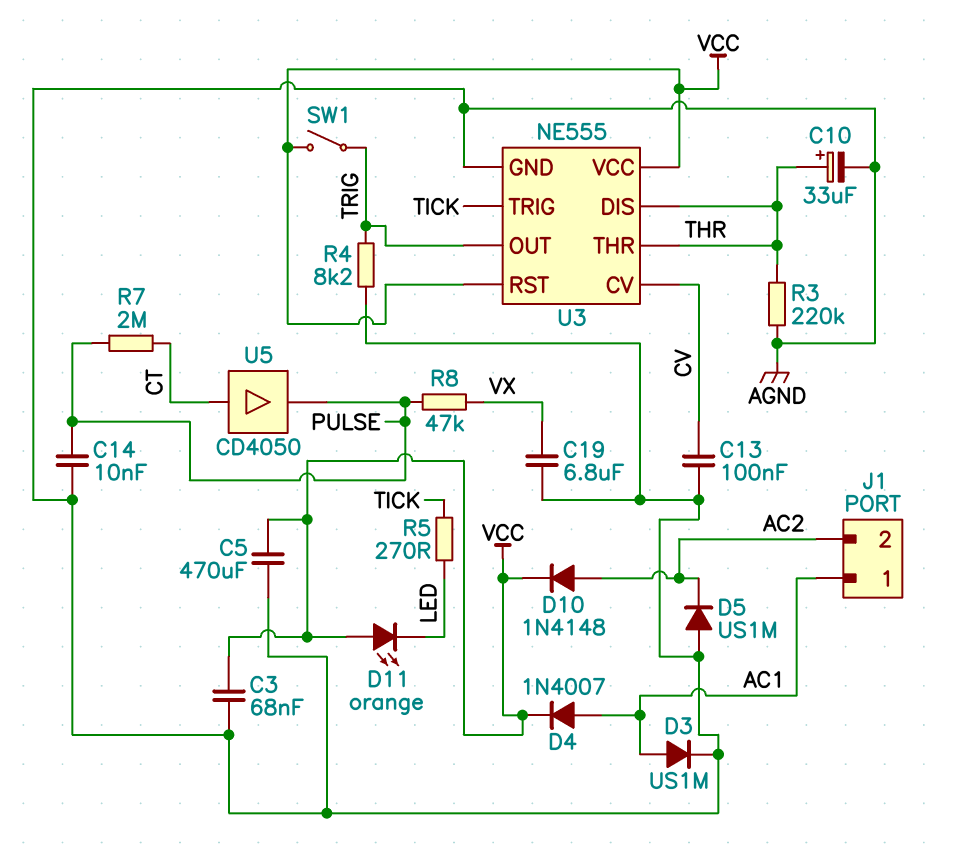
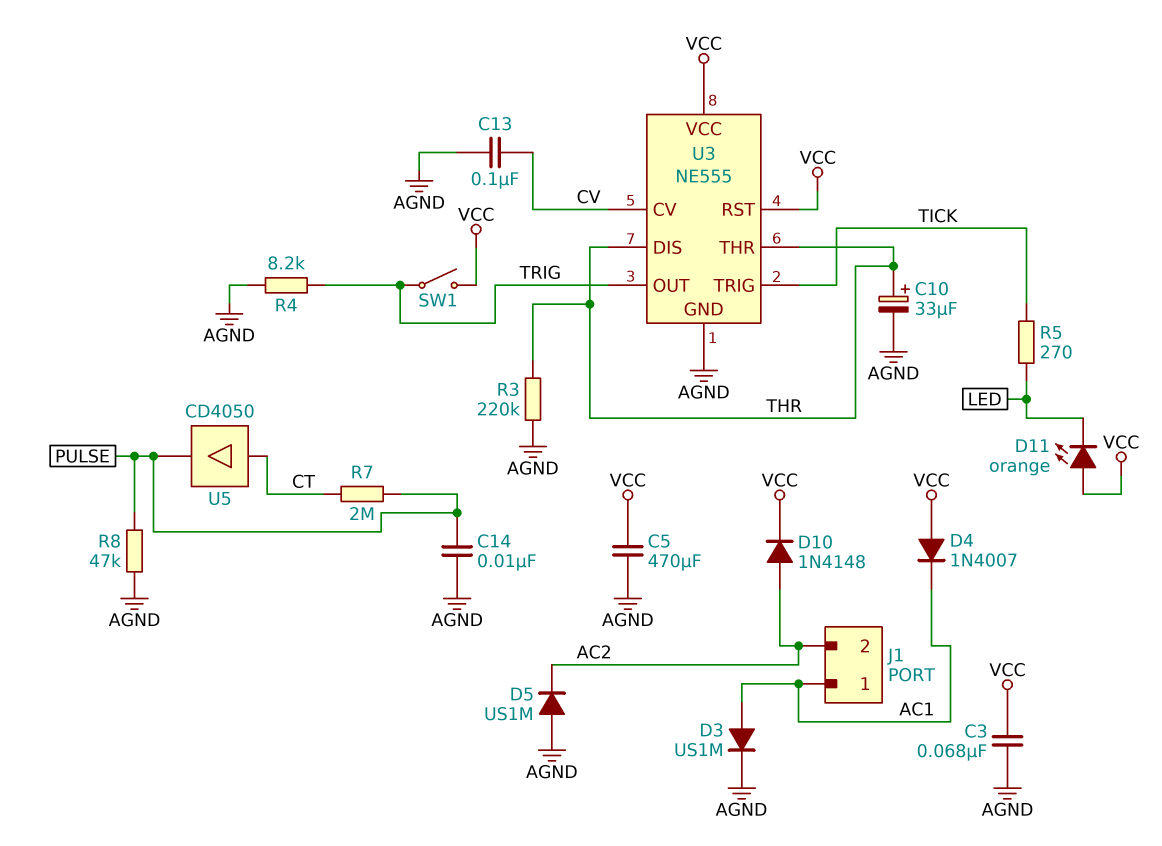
C19: 6.8uF (AGND, VX) -> none
D4: diode 1N4007 (A AC1, K VCC) -> diode 1N4007 (A VCC, K AC1)
R8: 47k (PULSE, VX) -> 47k (AGND, PULSE)

